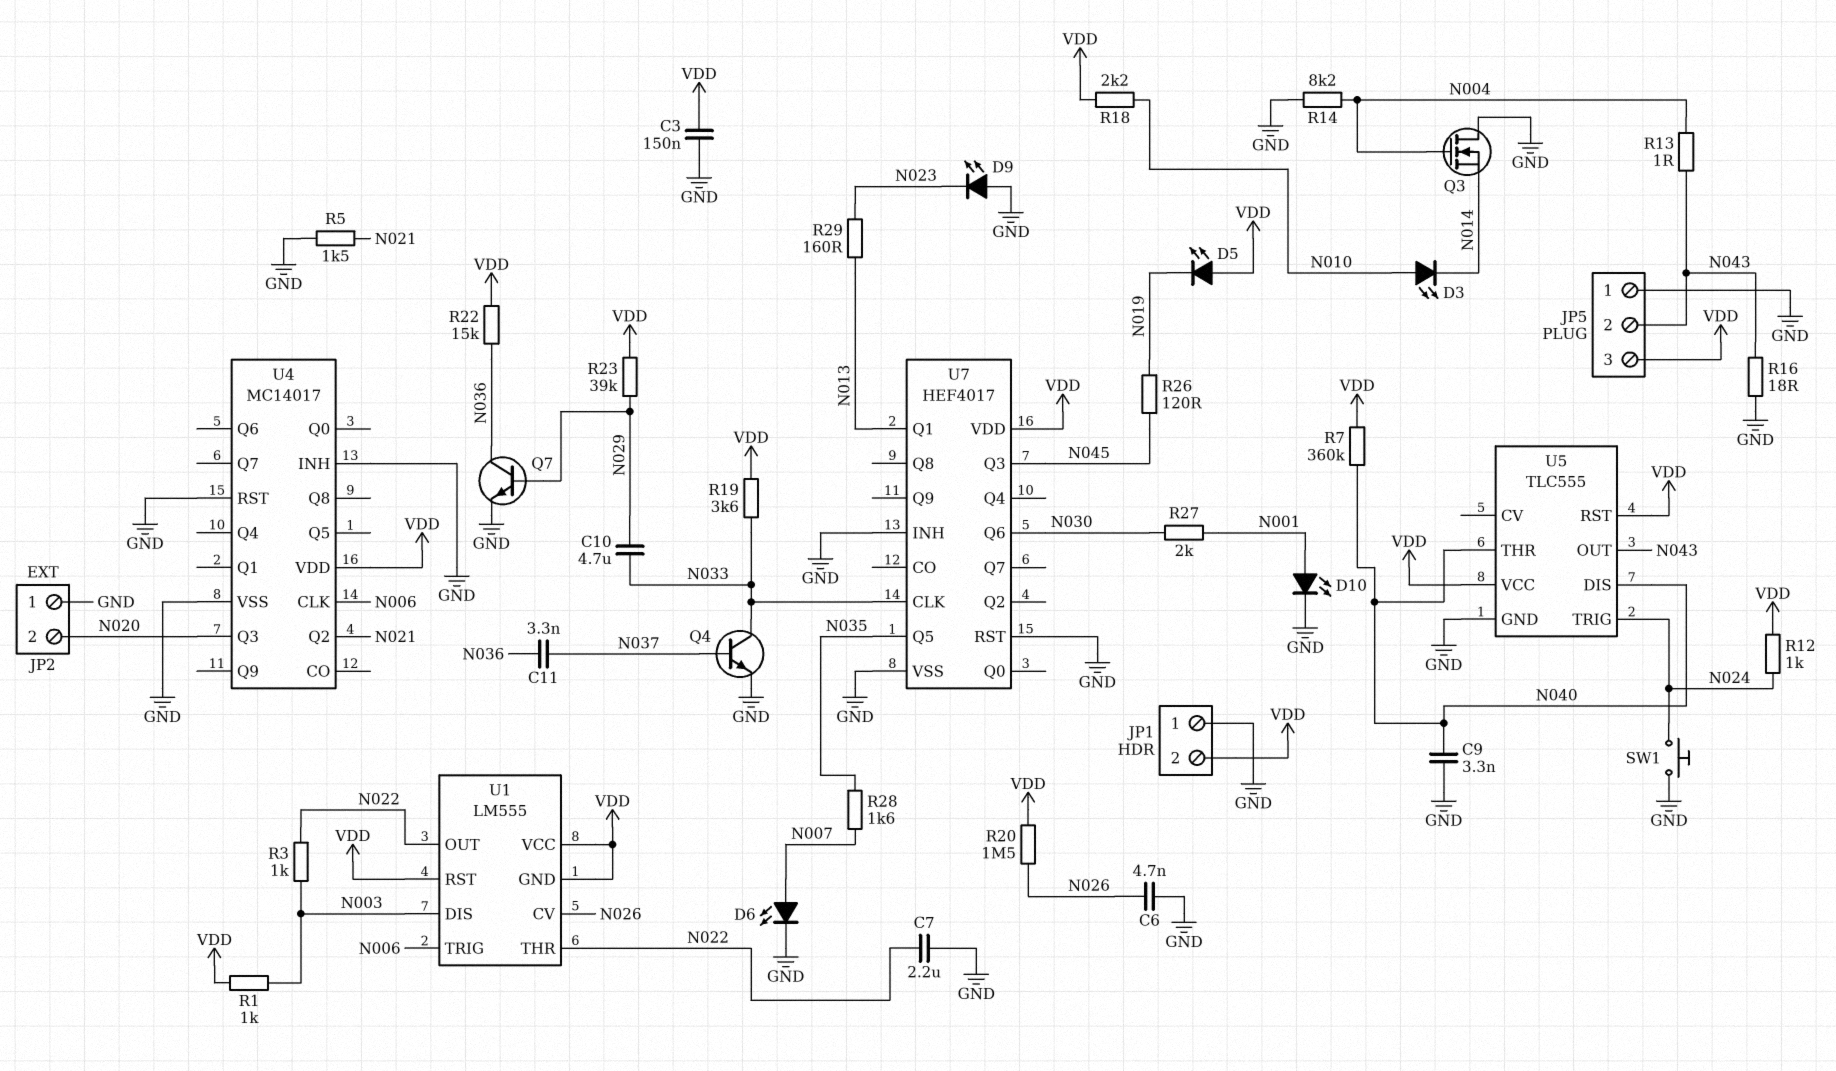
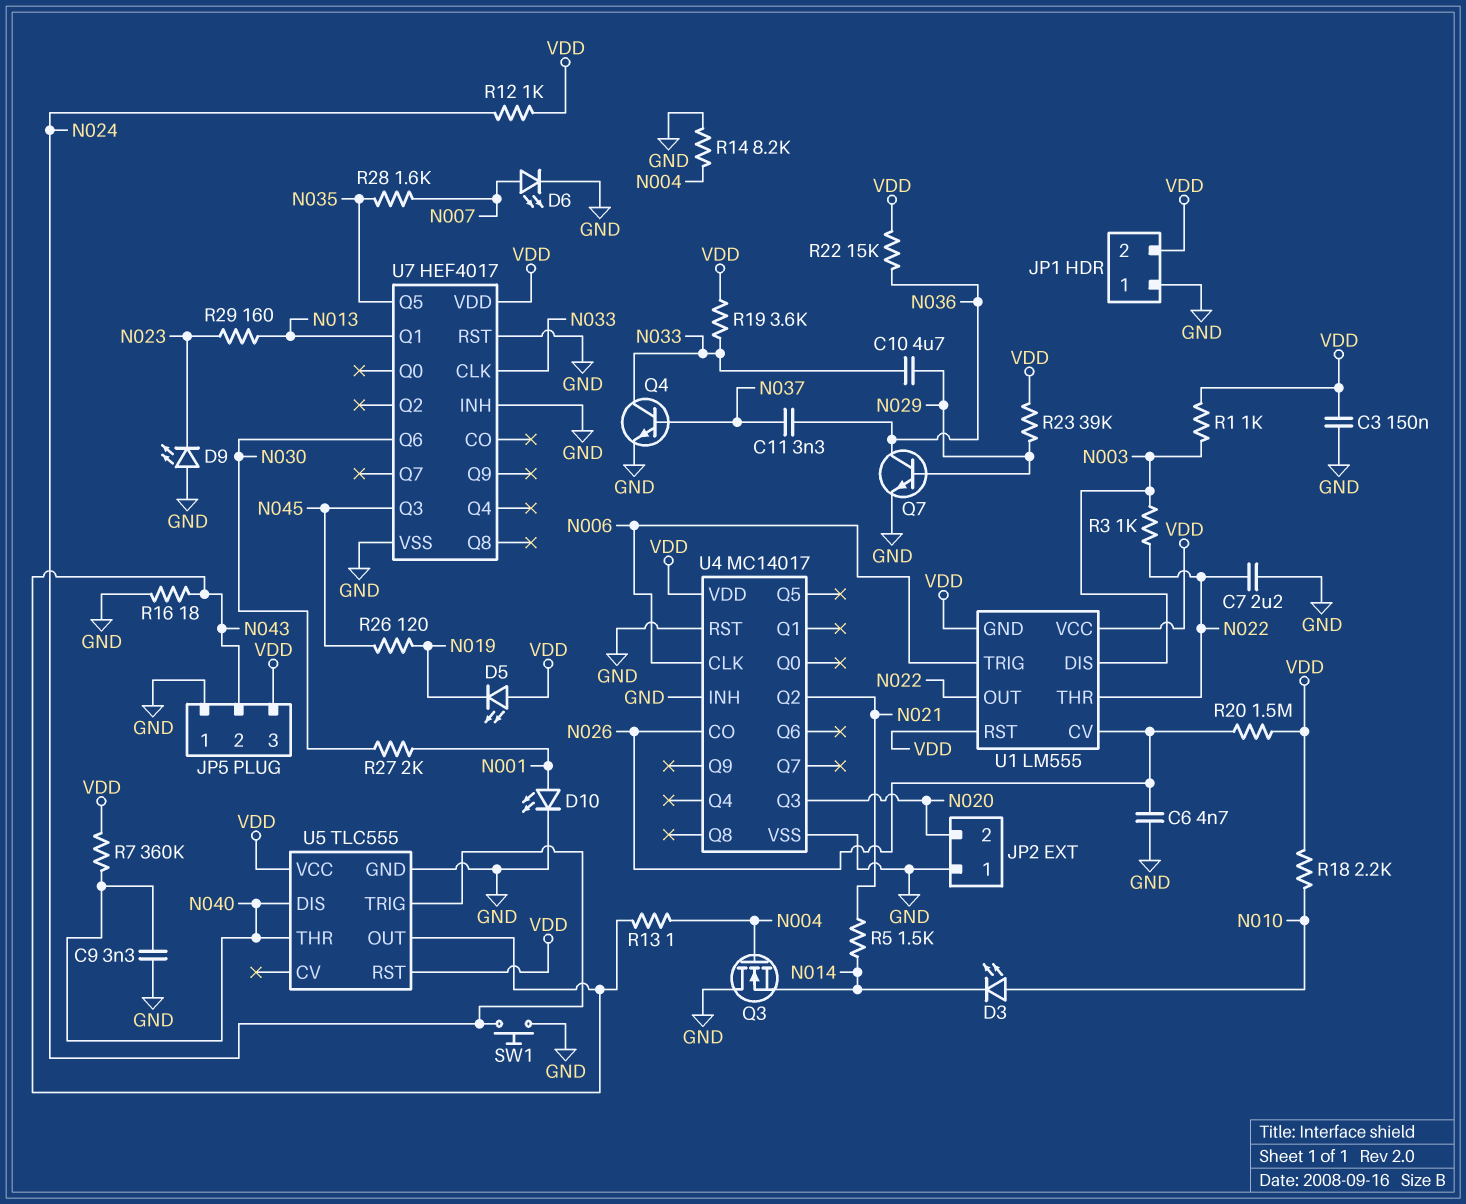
R5: 1.5k (GND, N021) -> 1.5k (N014, N021)
U4 pin CO: none -> N026

